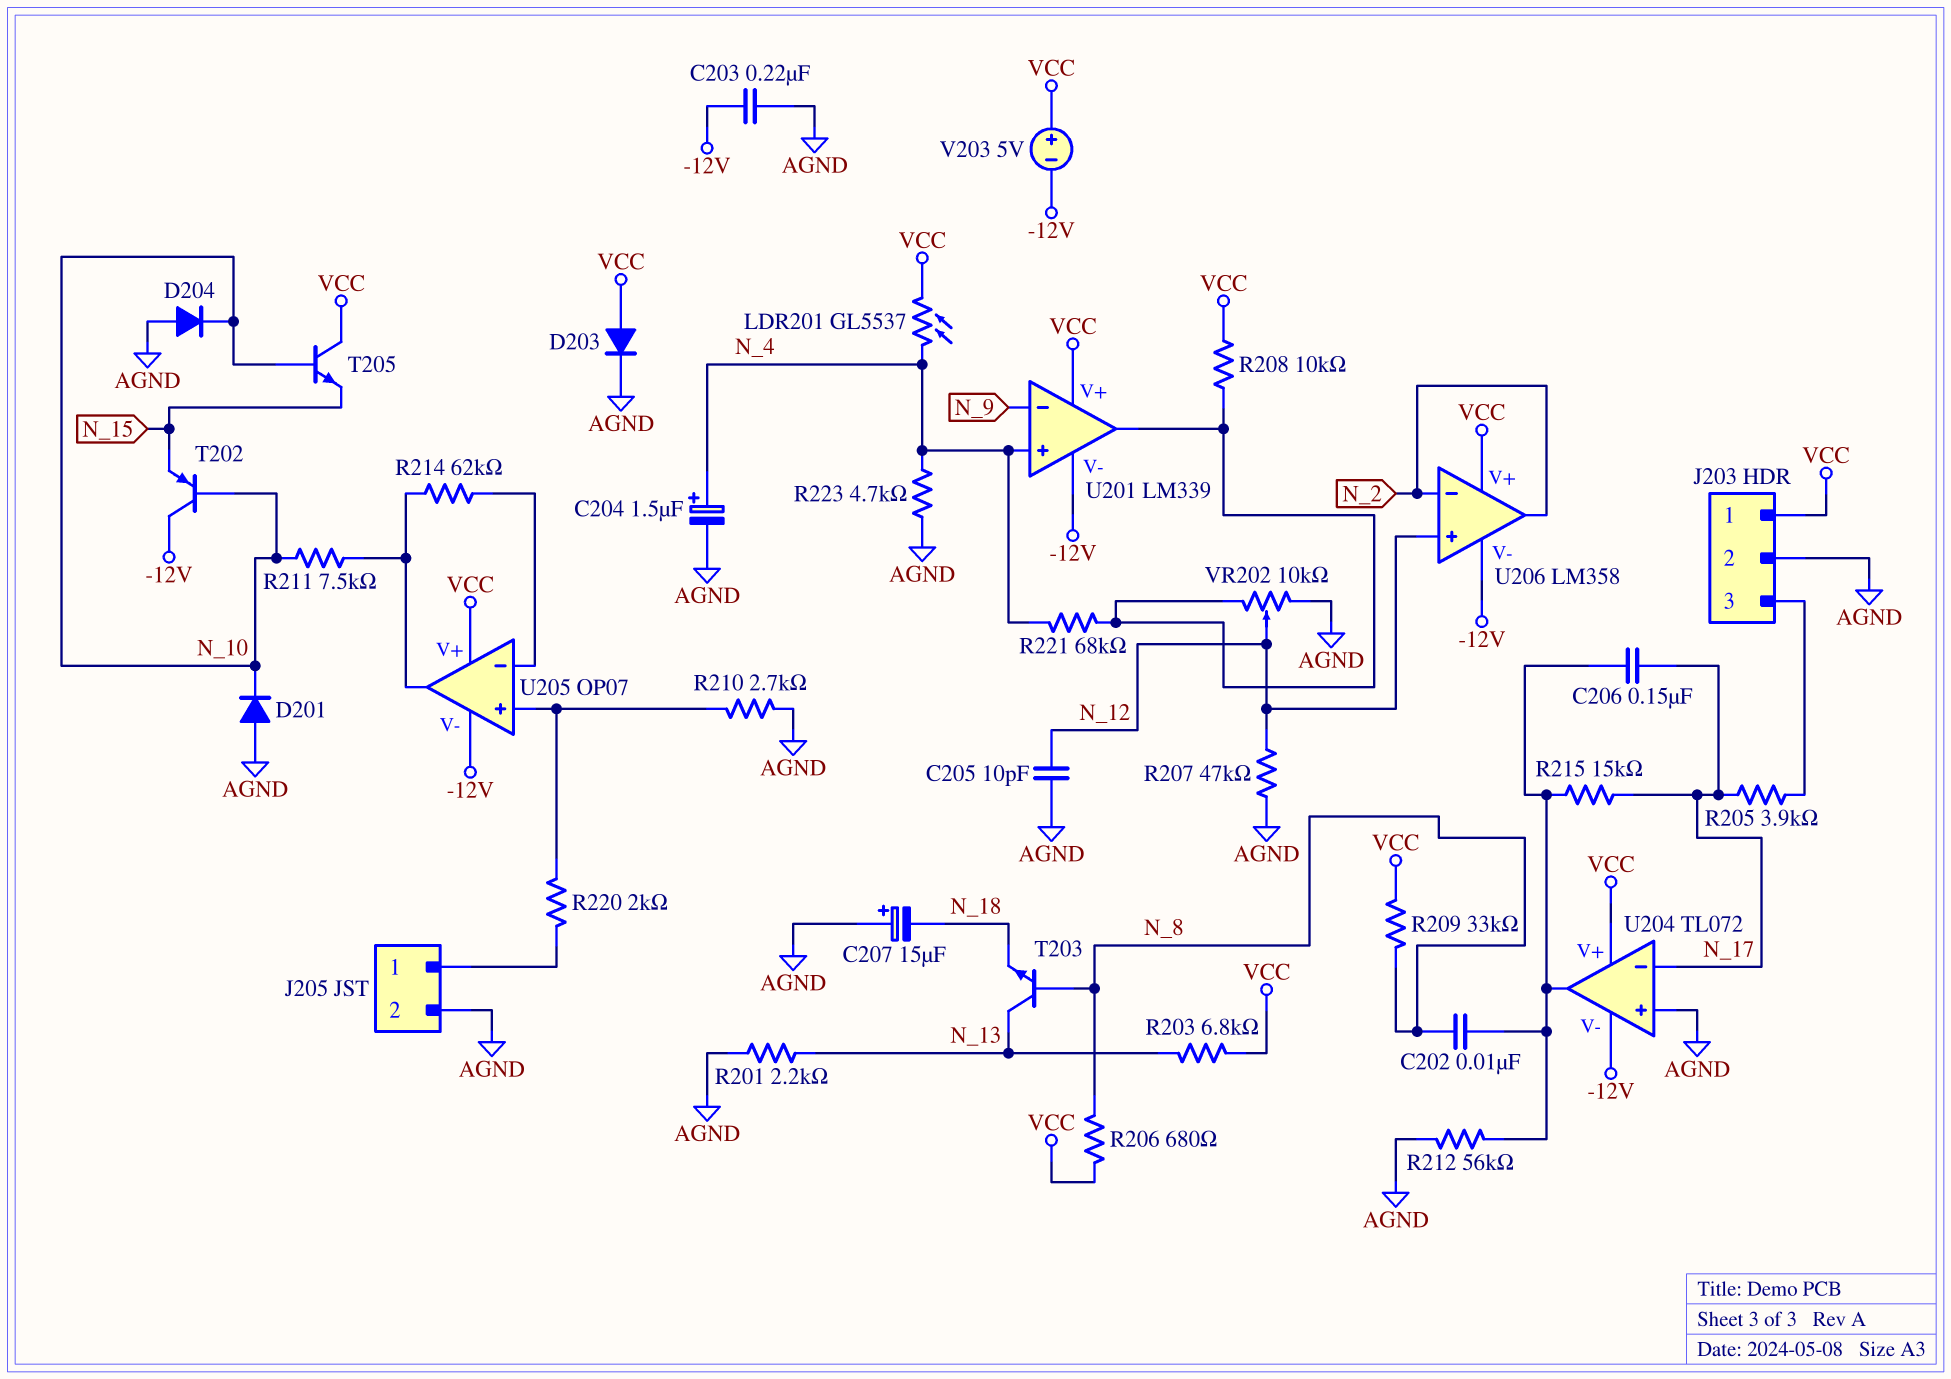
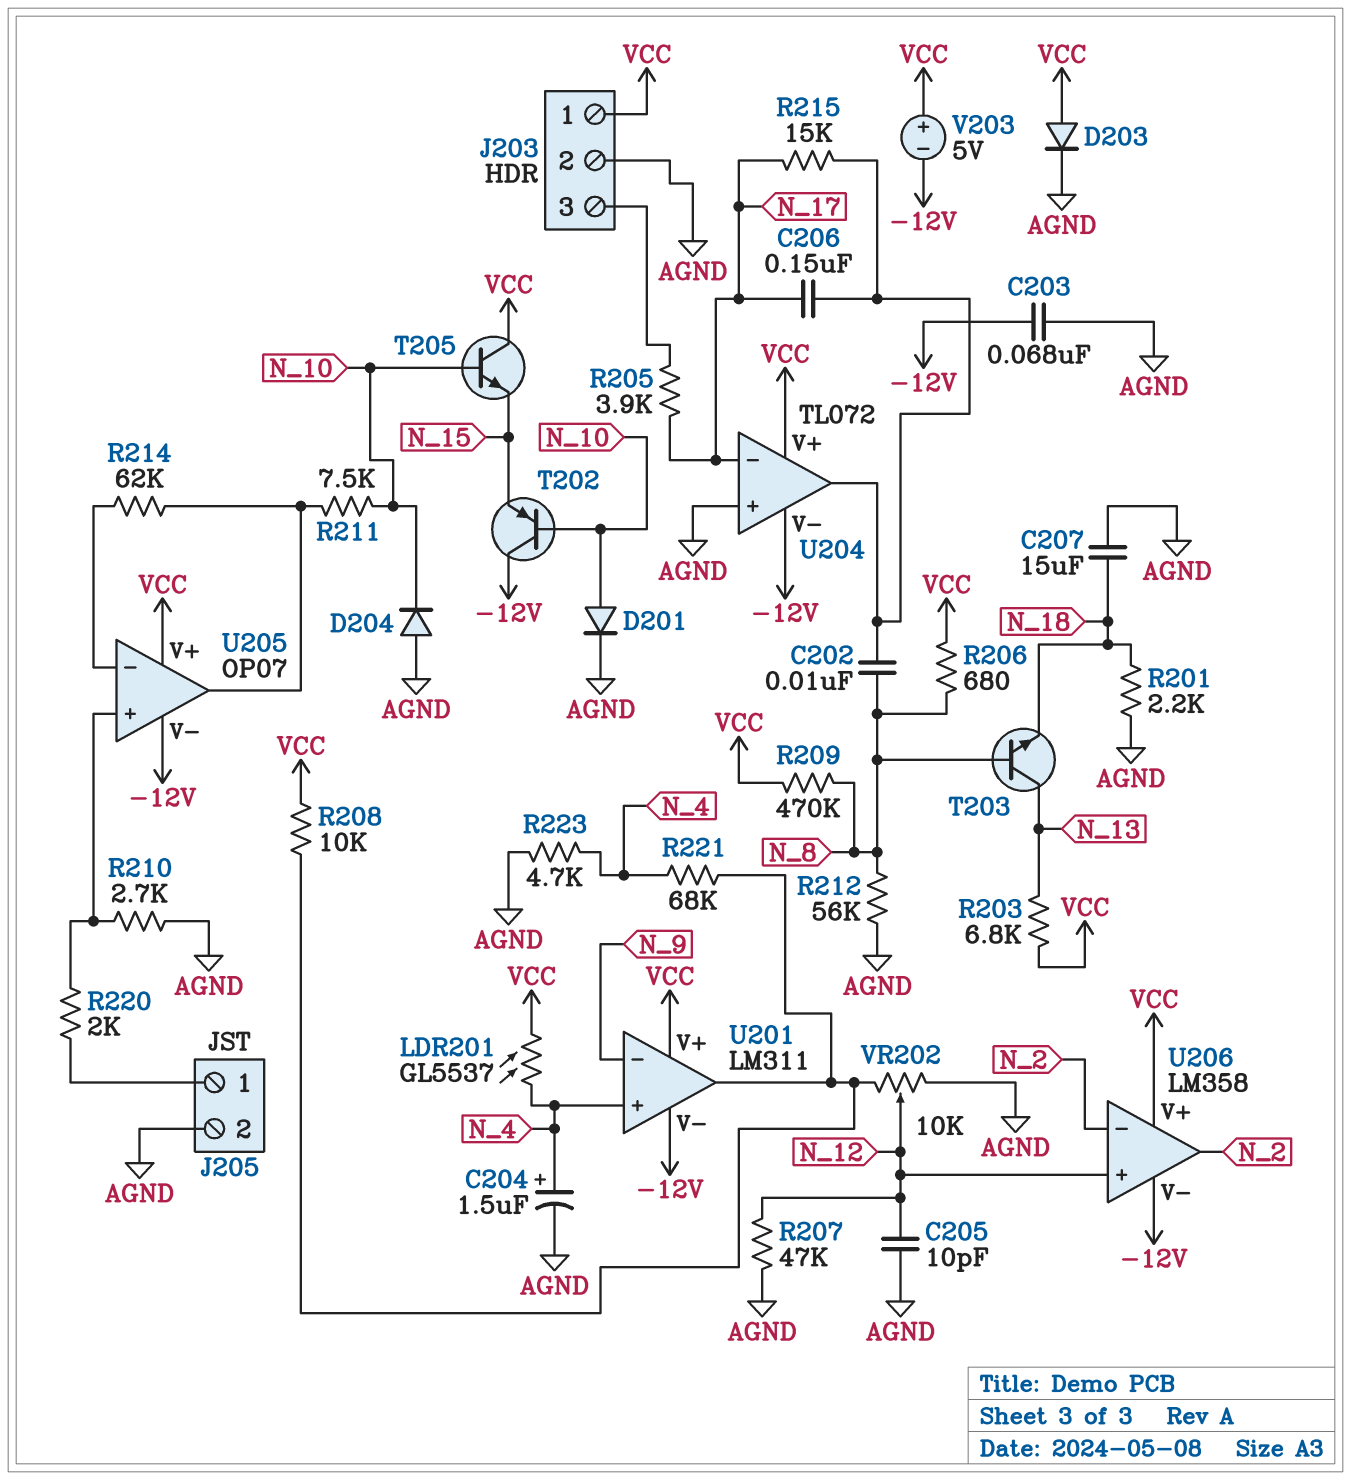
C203: 220nF (-12V, AGND) -> 68nF (-12V, AGND)
C207: 15uF (plus AGND, minus N_18) -> 15uF (AGND, N_18)
D201: diode (A AGND, K N_10) -> diode (A N_10, K AGND)
R201: 2.2k (AGND, N_13) -> 2.2k (AGND, N_18)
R209: 33k (N_8, VCC) -> 470k (N_8, VCC)
R212: 56k (AGND, U204/out) -> 56k (AGND, N_8)
U201: LM339 -> LM311

